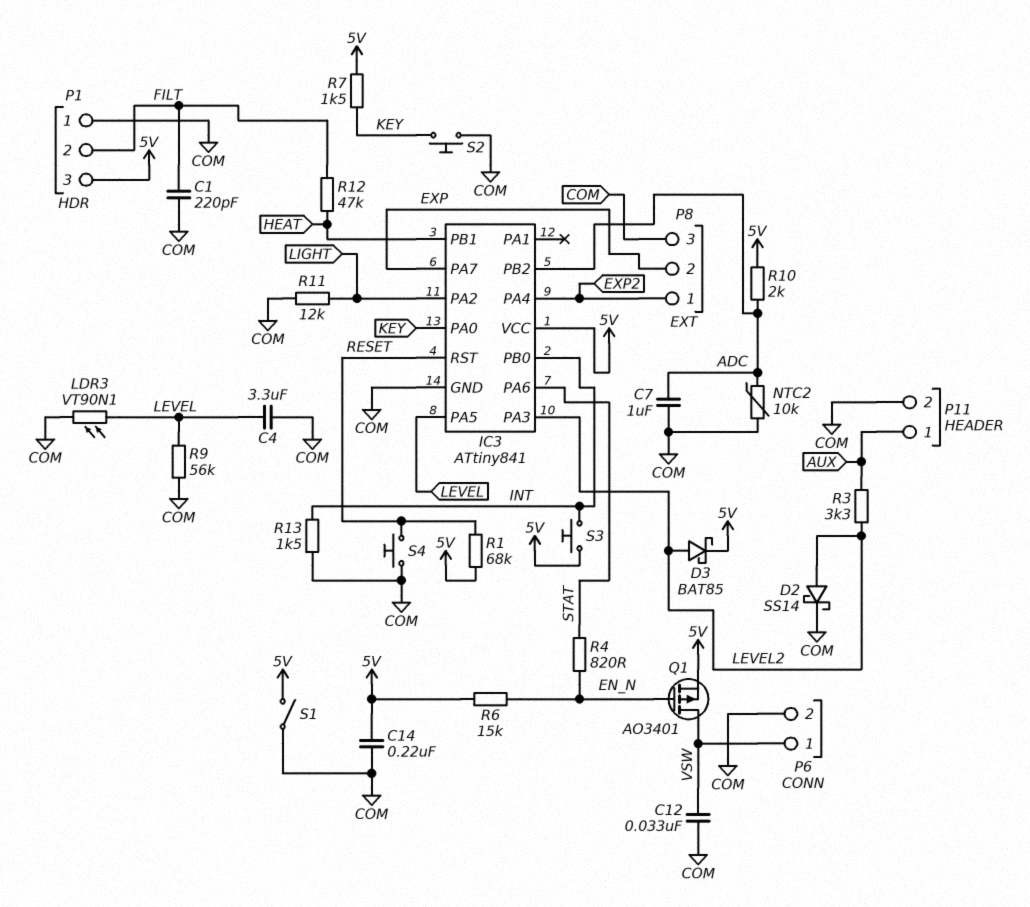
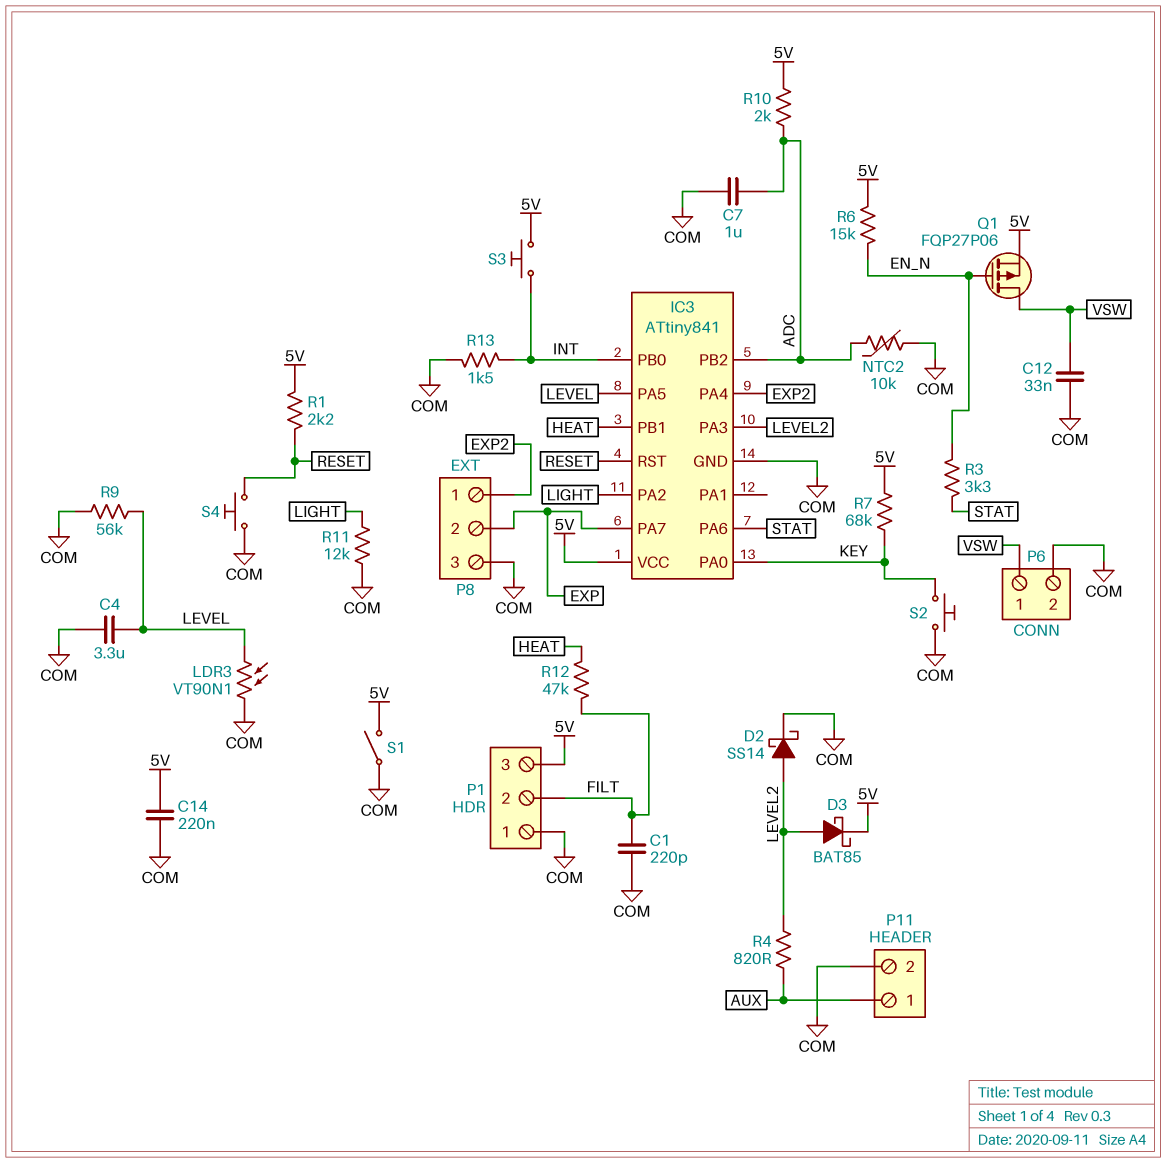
Q1: PMOS AO3401 (G EN_N, D VSW, S 5V) -> PMOS FQP27P06 (G EN_N, D VSW, S 5V)
R1: 68k (5V, RESET) -> 2.2k (5V, RESET)
R3: 3.3k (AUX, LEVEL2) -> 3.3k (EN_N, STAT)
R4: 820 (EN_N, STAT) -> 820 (AUX, LEVEL2)
R7: 1.5k (5V, KEY) -> 68k (5V, KEY)

